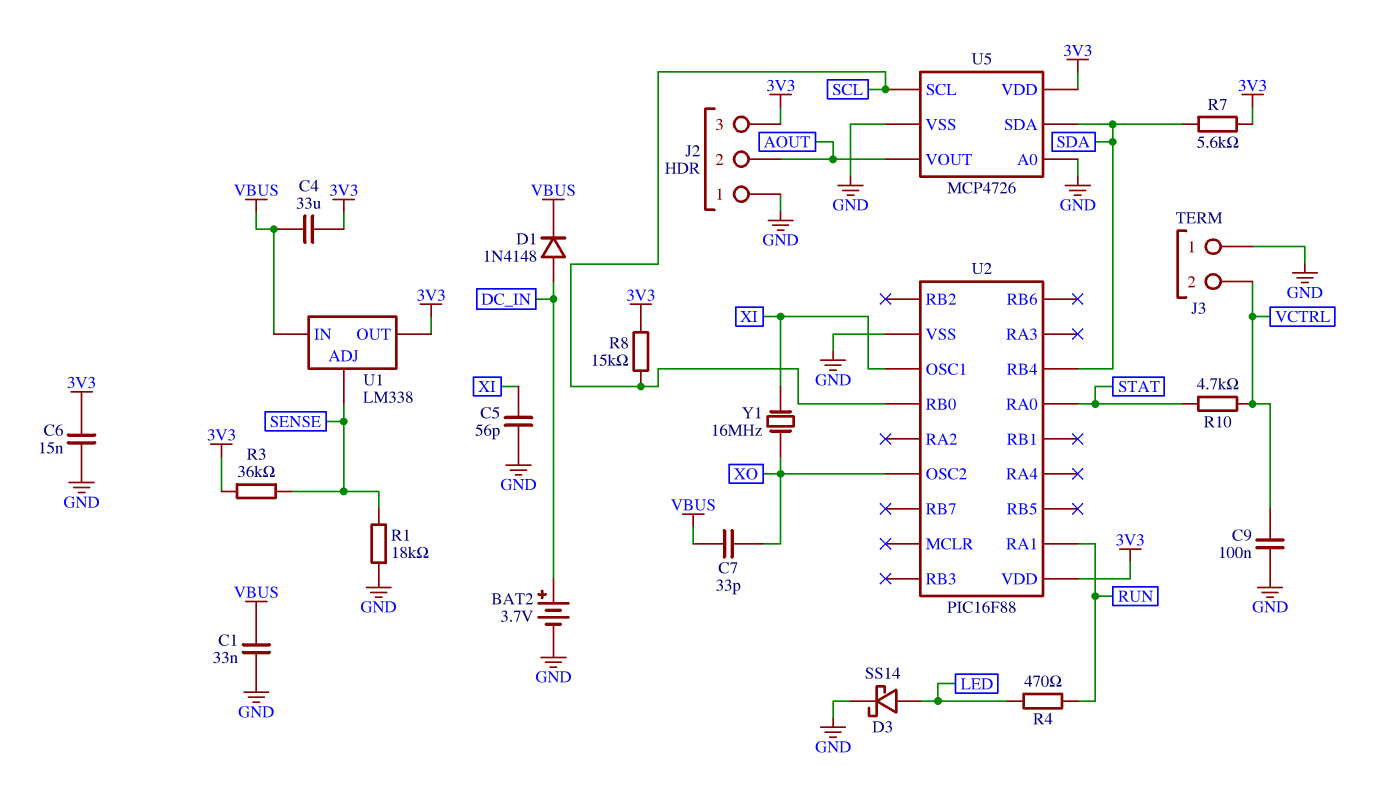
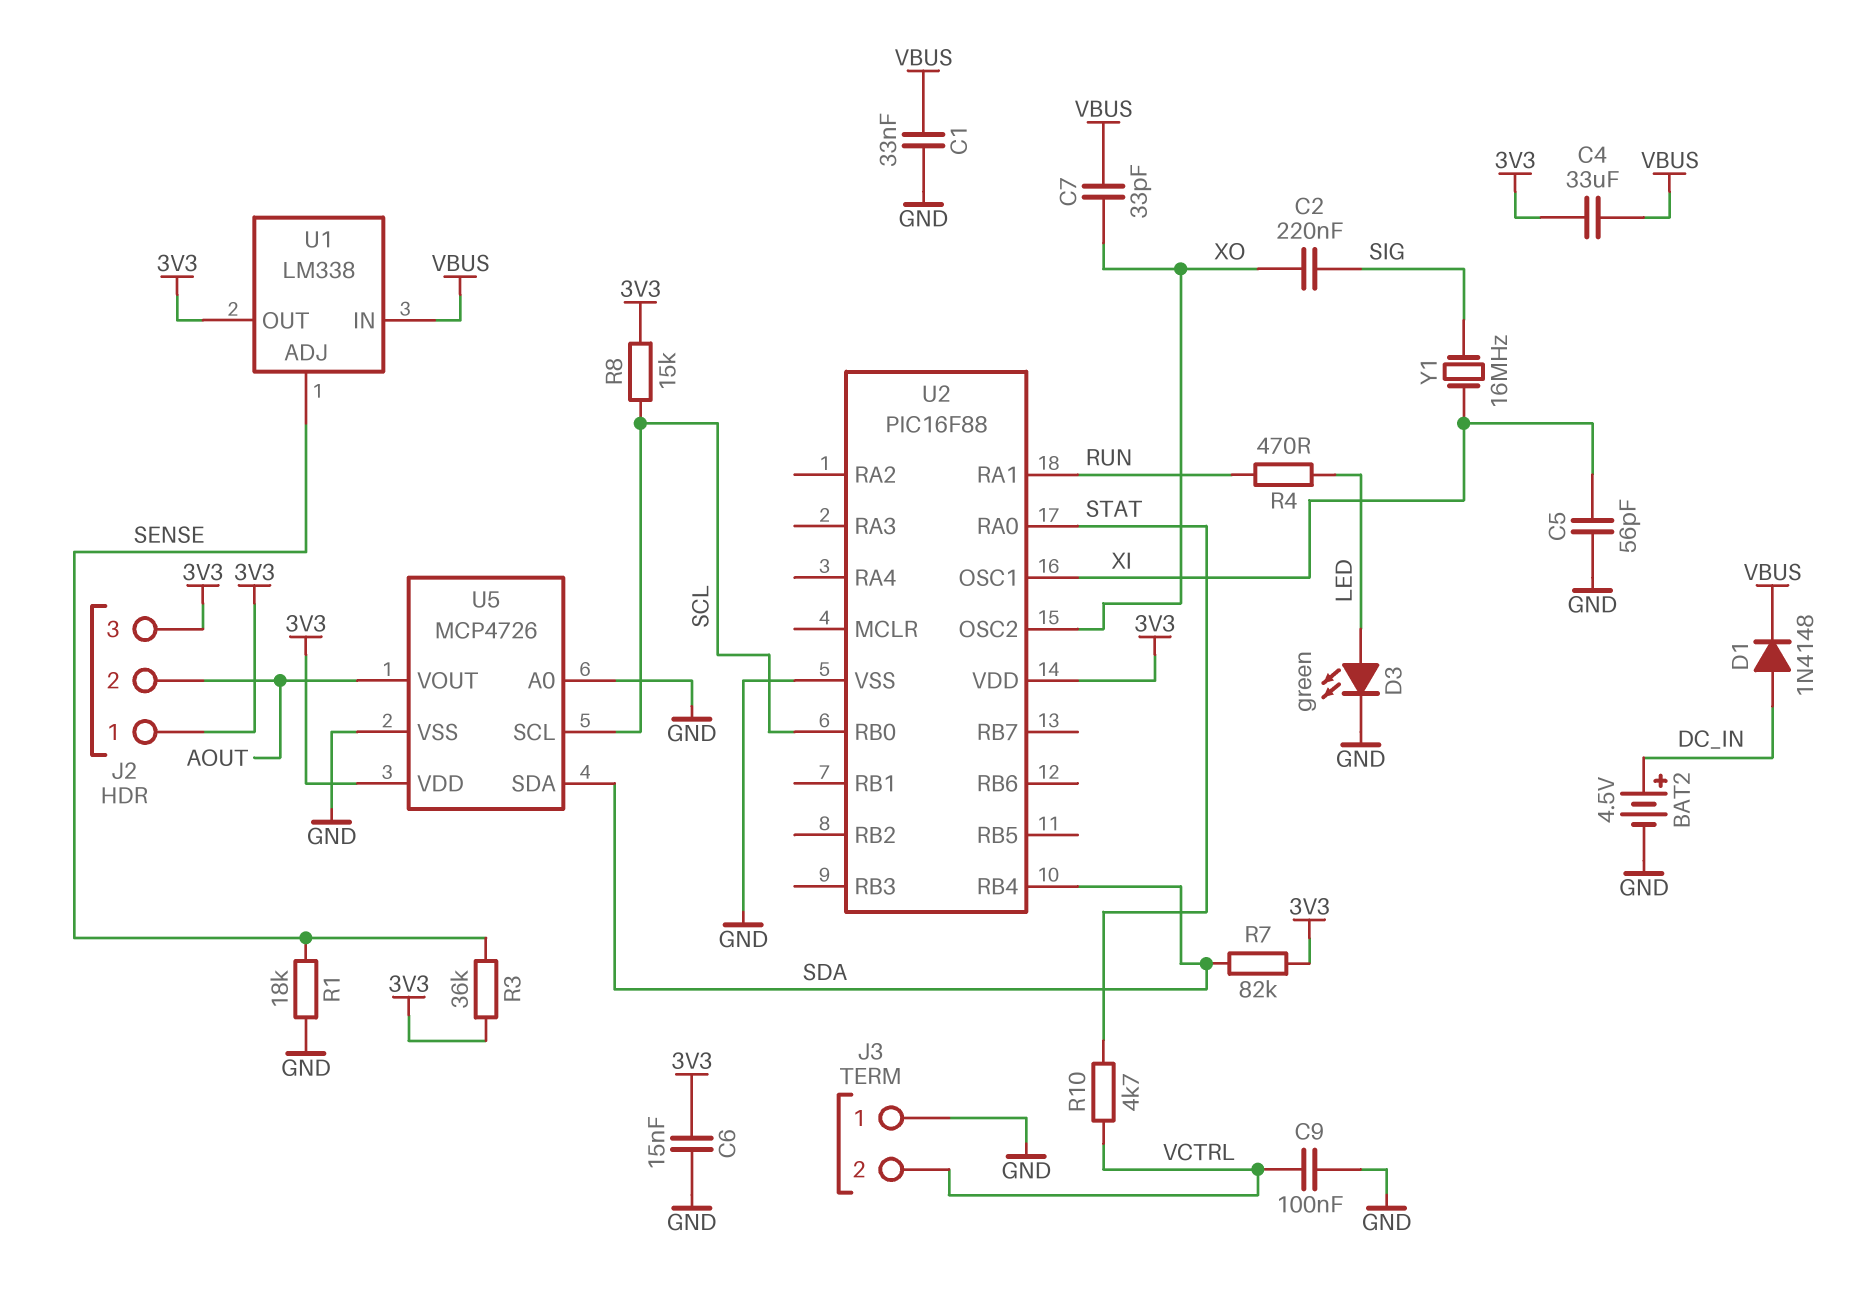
BAT2: 3.7V (plus DC_IN, minus GND) -> 4.5V (plus DC_IN, minus GND)
C2: none -> 220nF (SIG, XO)
D3: schottky SS14 (A LED, K GND) -> LED green (A LED, K GND)
J2 pin 1: GND -> 3V3
R7: 5.6k (3V3, SDA) -> 82k (3V3, SDA)
Y1: 16MHz (XI, XO) -> 16MHz (SIG, XI)

